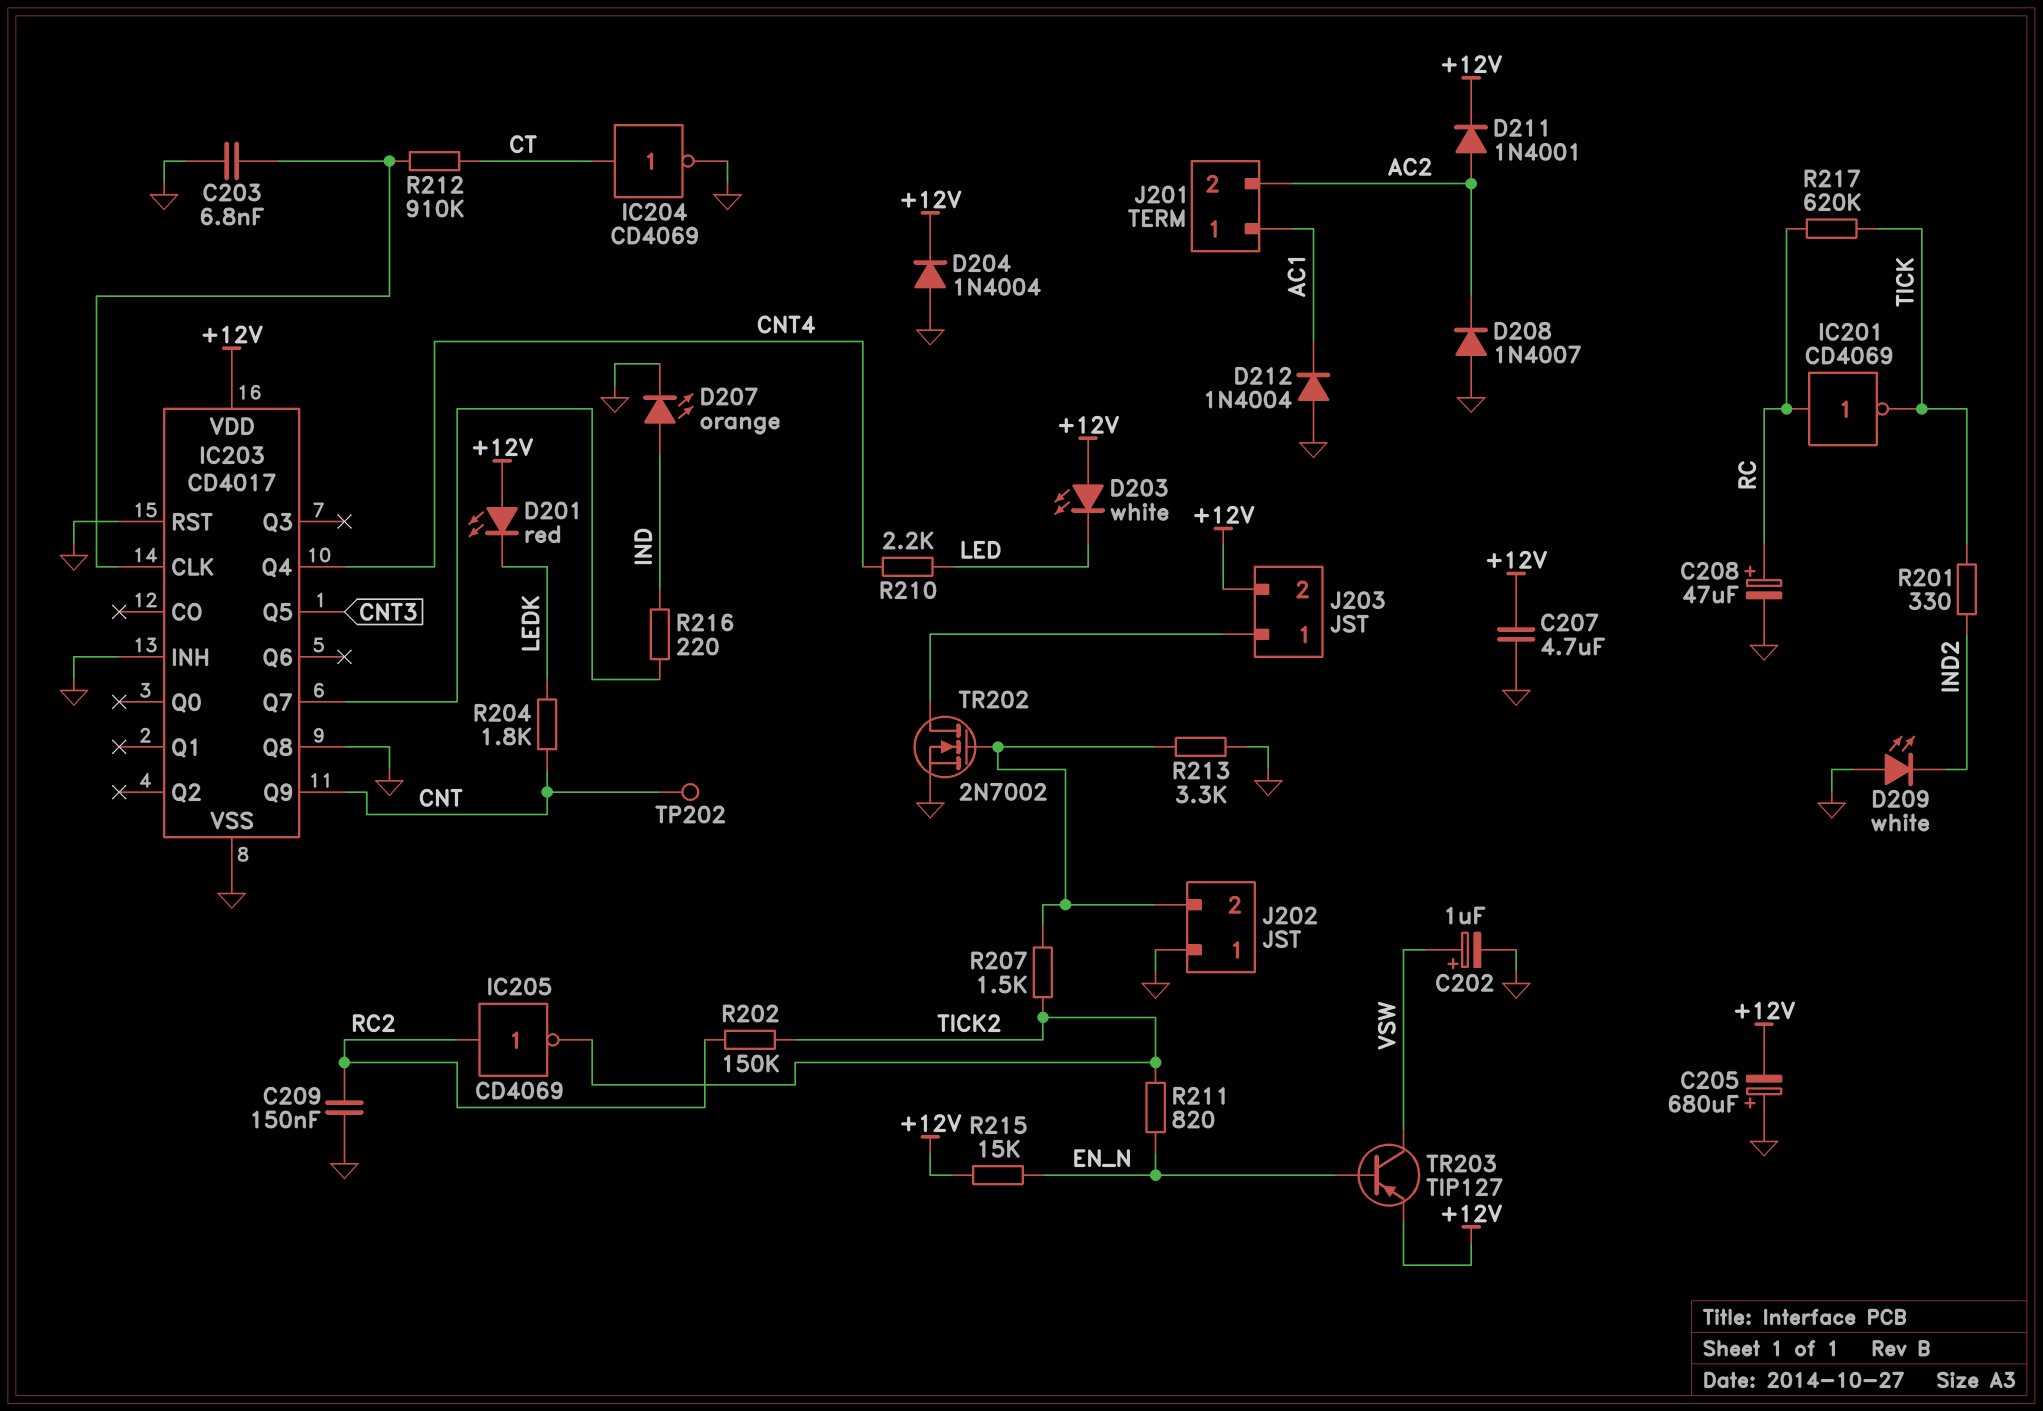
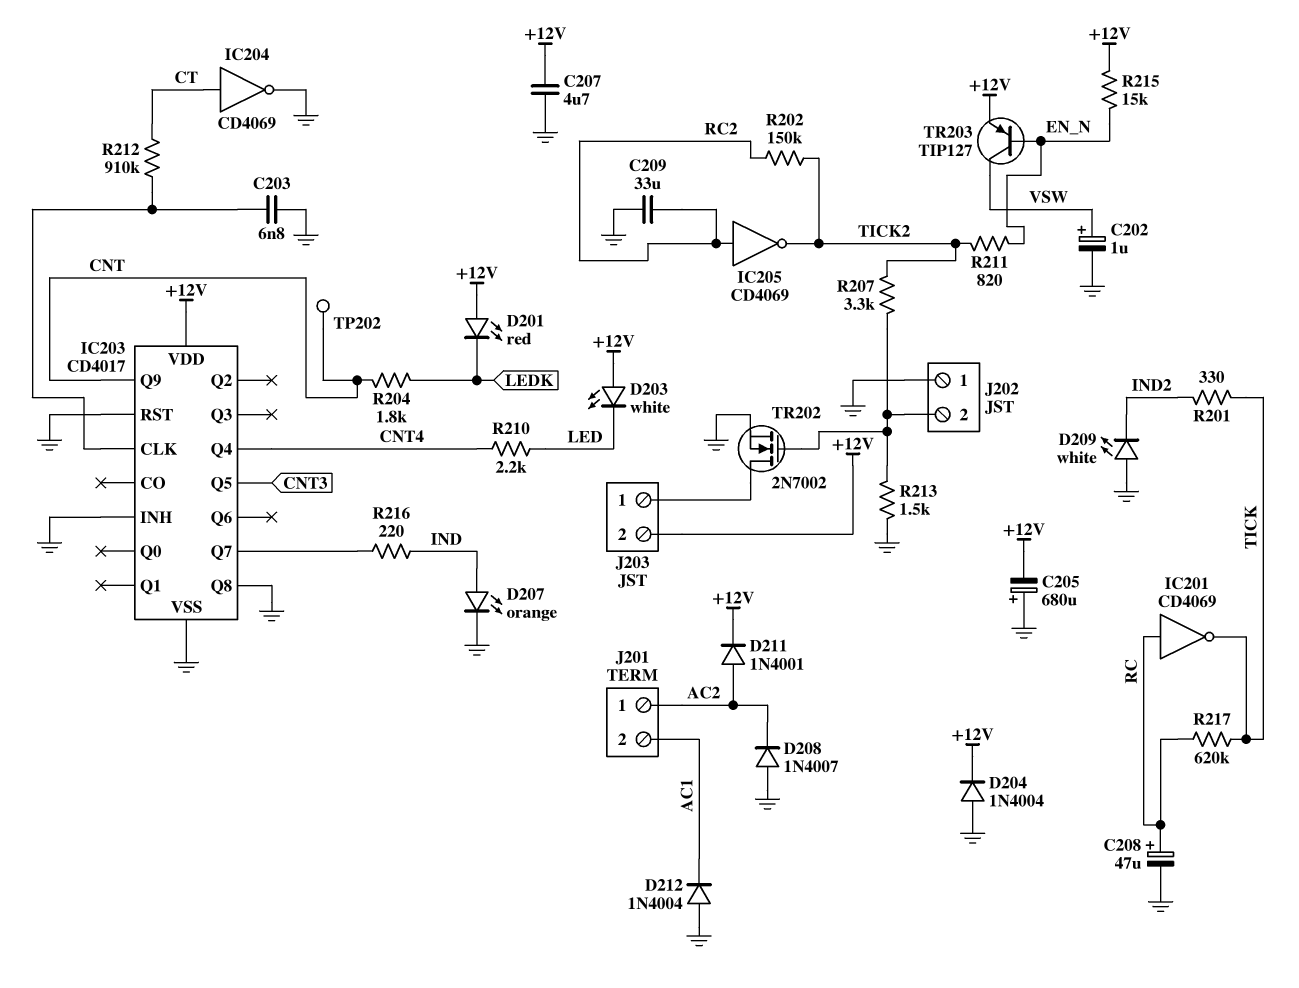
C209: 150nF (GND, RC2) -> 33uF (GND, RC2)
J201 pin 1: AC1 -> AC2
J201 pin 2: AC2 -> AC1
R207: 1.5k (J202/2, TICK2) -> 3.3k (J202/2, TICK2)
R213: 3.3k (GND, J202/2) -> 1.5k (GND, J202/2)

